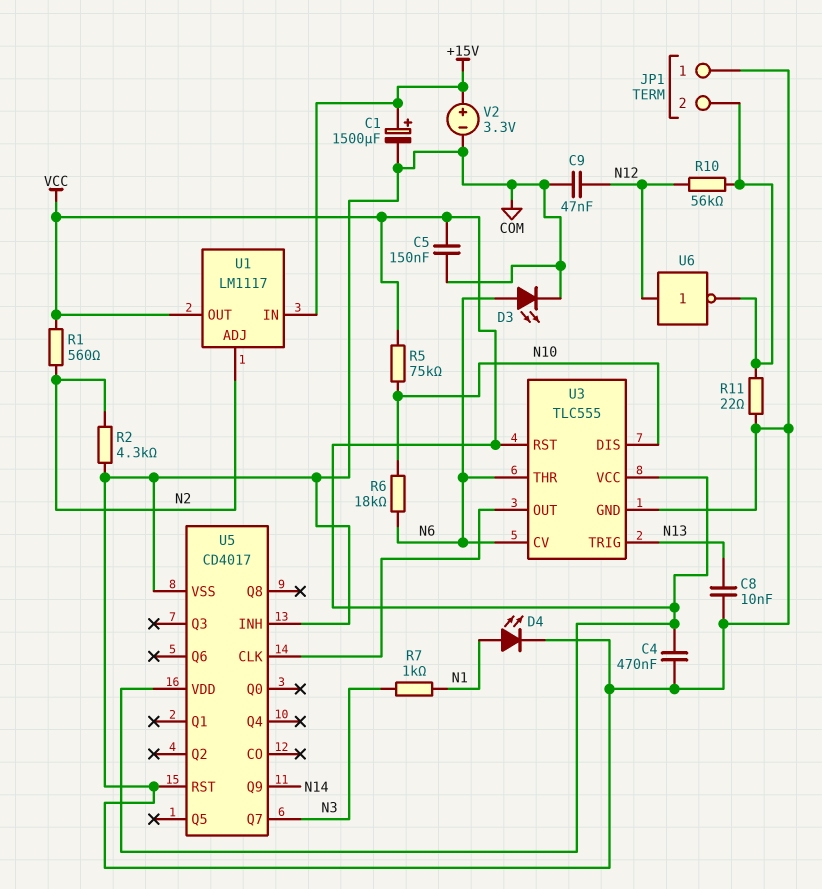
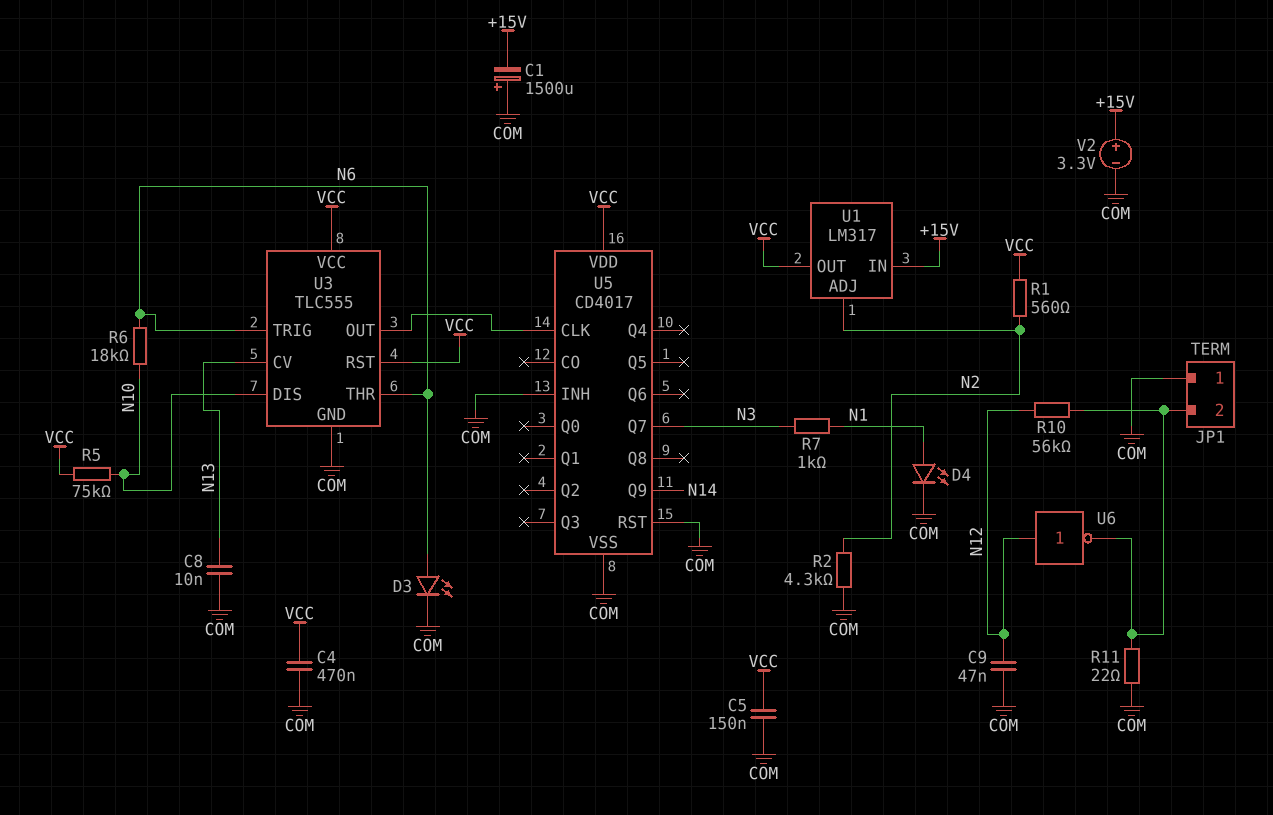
C1: 1500uF (plus +15V, minus COM) -> 1500uF (plus COM, minus +15V)
U1: LM1117 -> LM317
U3 pin CV: N6 -> N13
U3 pin TRIG: N13 -> N6

